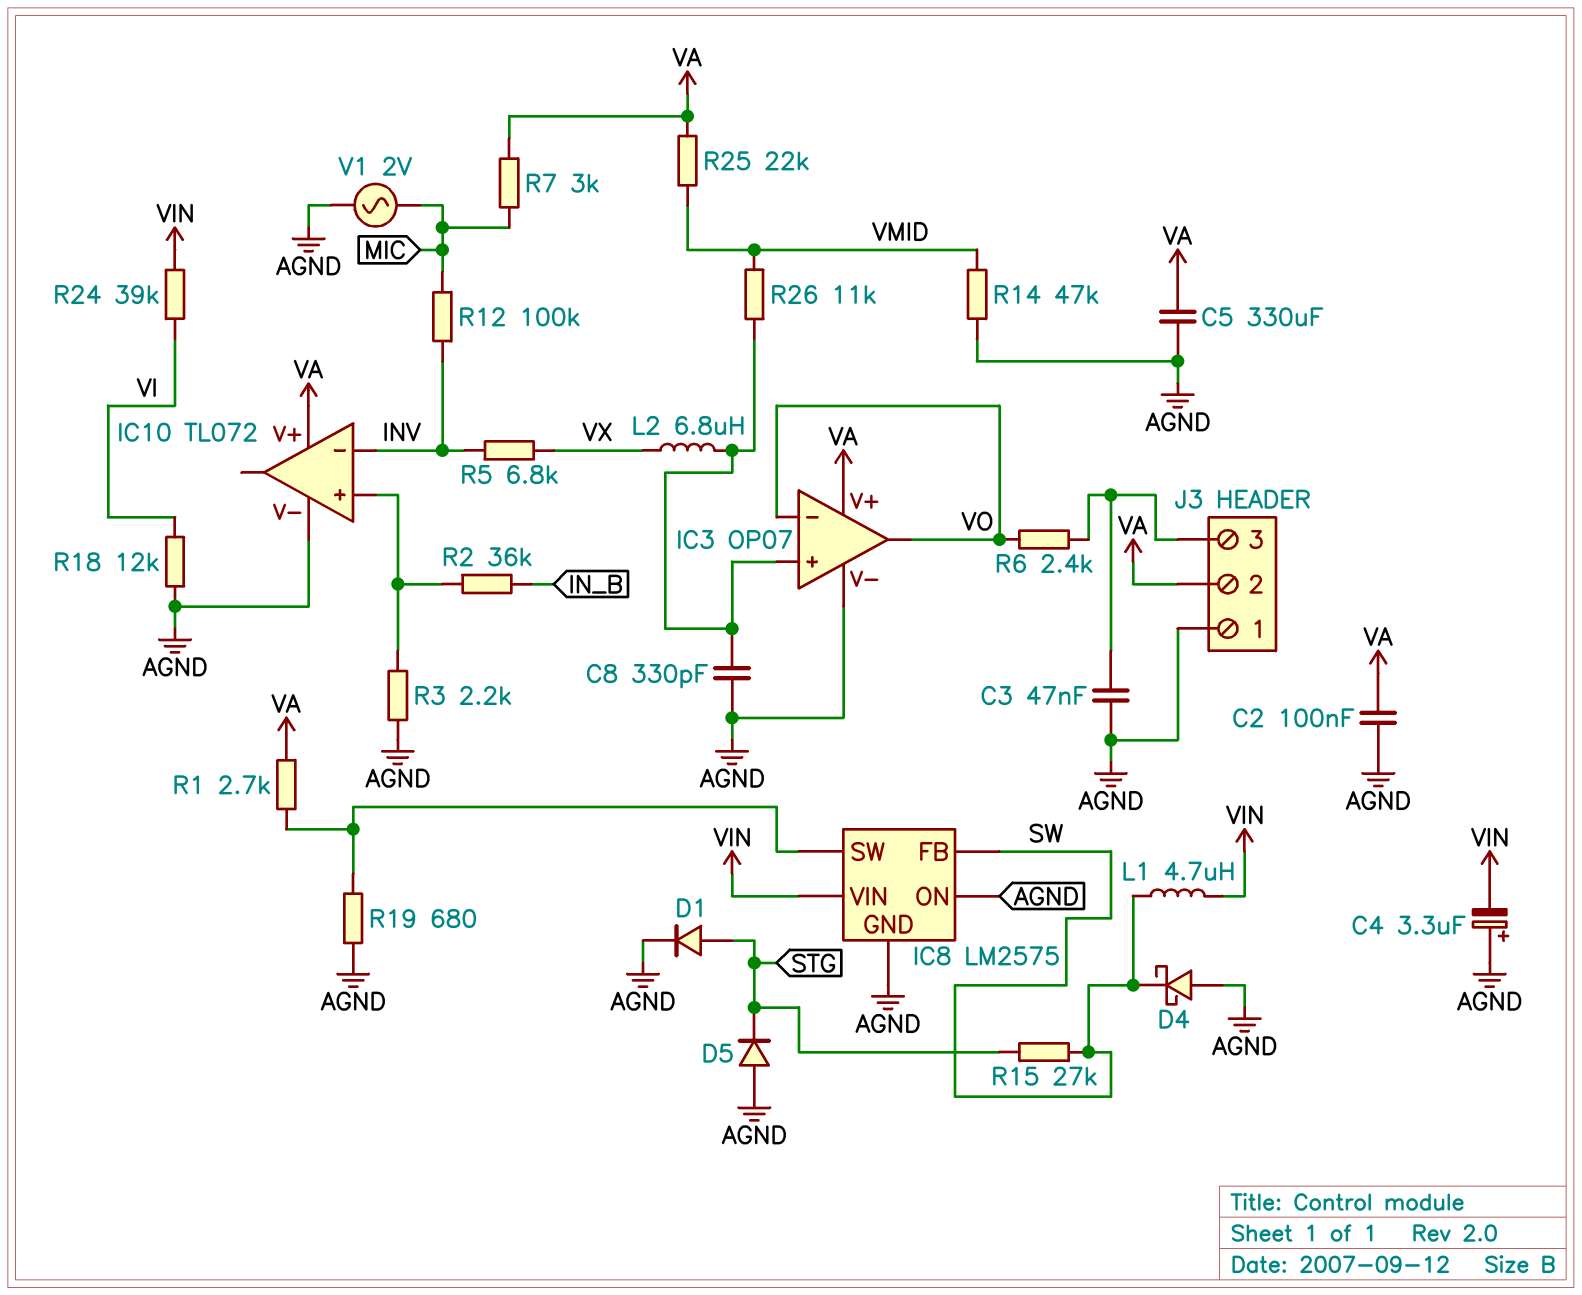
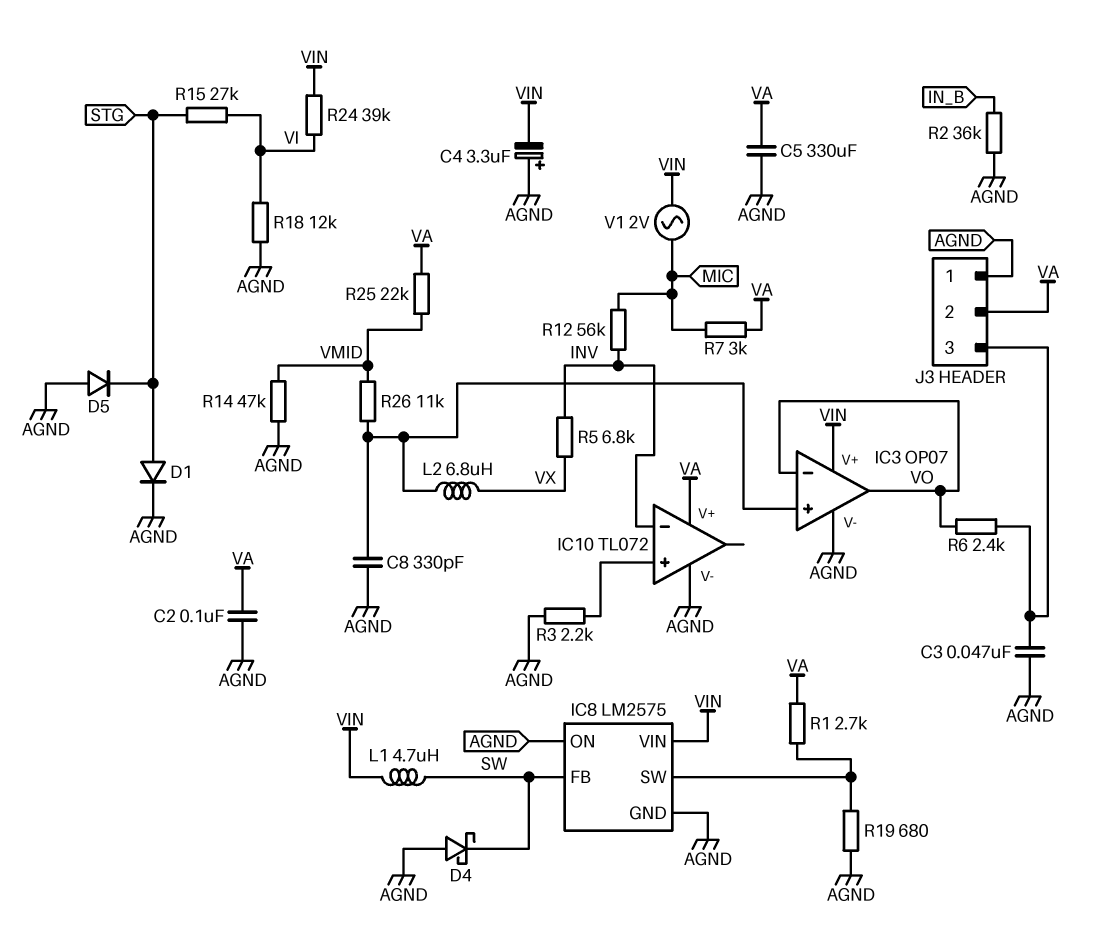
IC3 pin V+: VA -> VIN
R2: 36k (IC10/in+, IN_B) -> 36k (AGND, IN_B)
R12: 100k (INV, MIC) -> 56k (INV, MIC)
R15: 27k (STG, SW) -> 27k (STG, VI)
V1: AC 2V (AGND, MIC) -> AC 2V (MIC, VIN)

